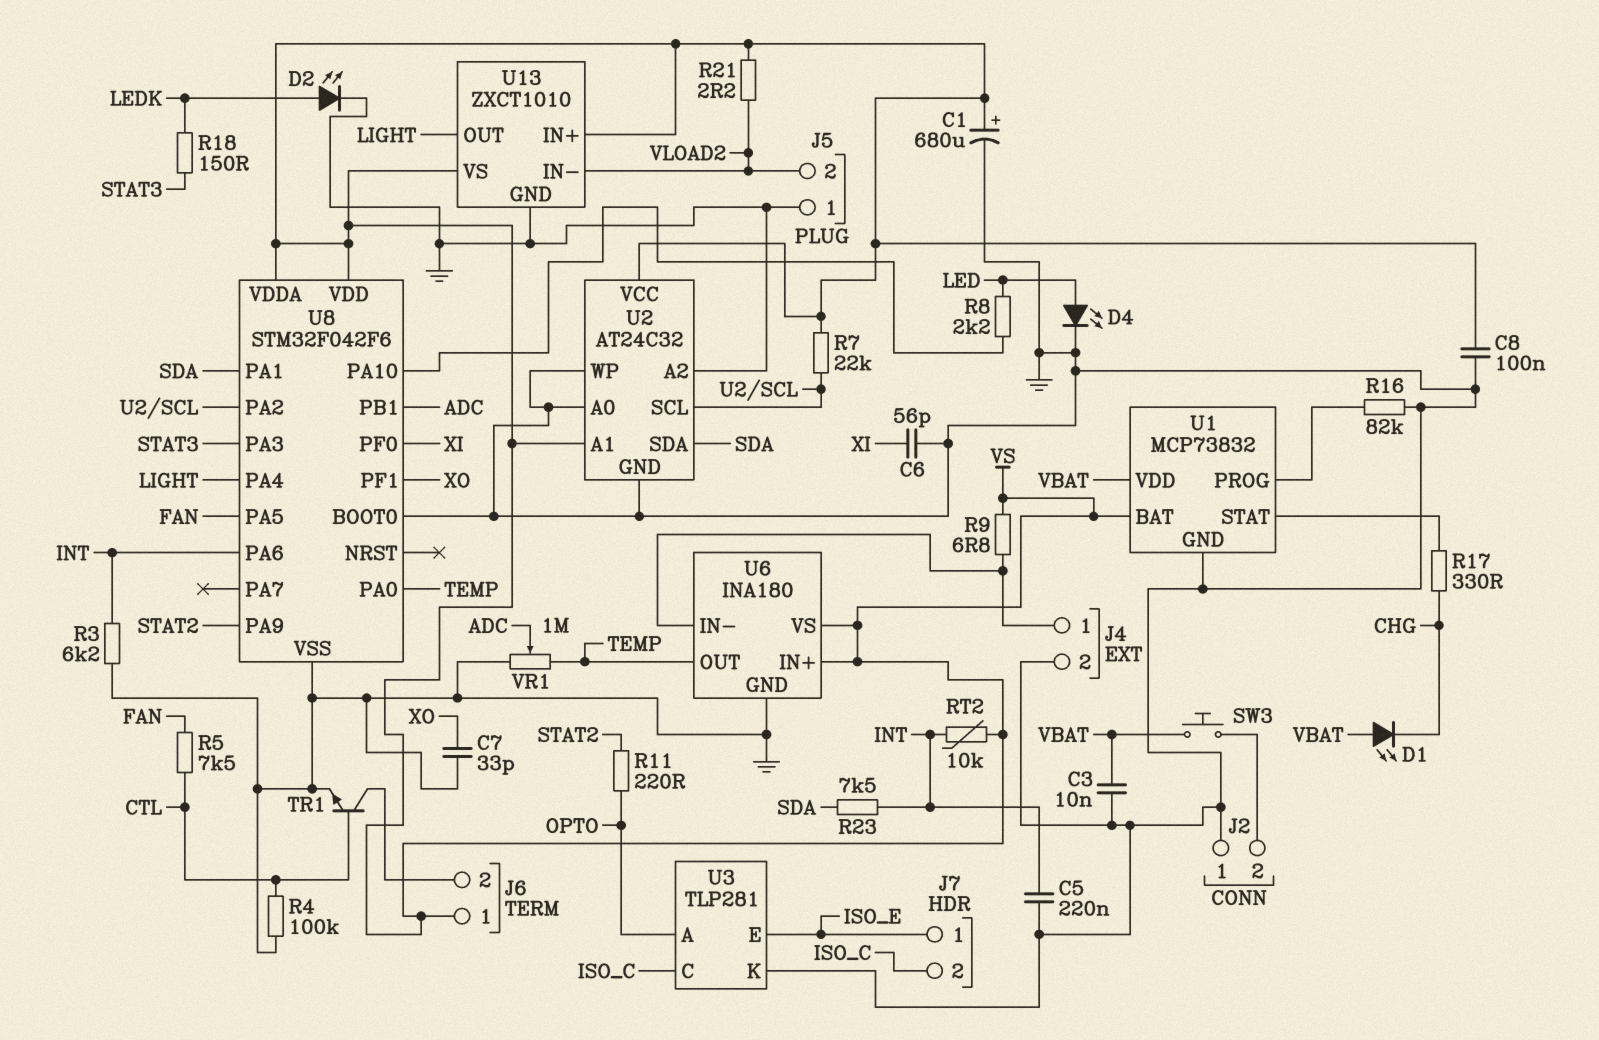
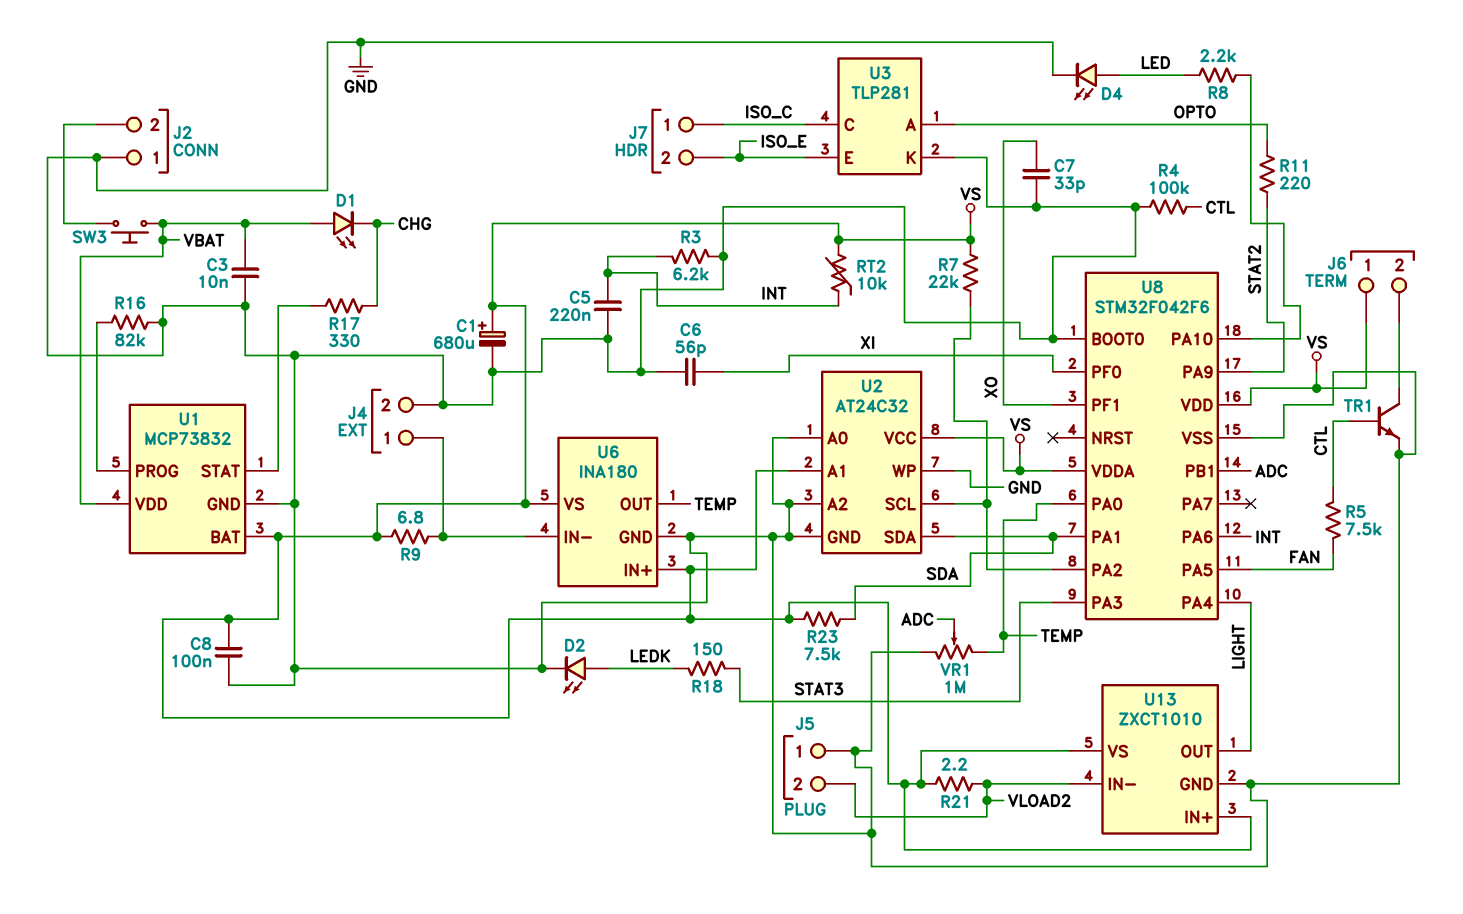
J7 pin 1: ISO_E -> ISO_C
J7 pin 2: ISO_C -> ISO_E
R23: 7.5k (INT, SDA) -> 7.5k (SDA, VS)

